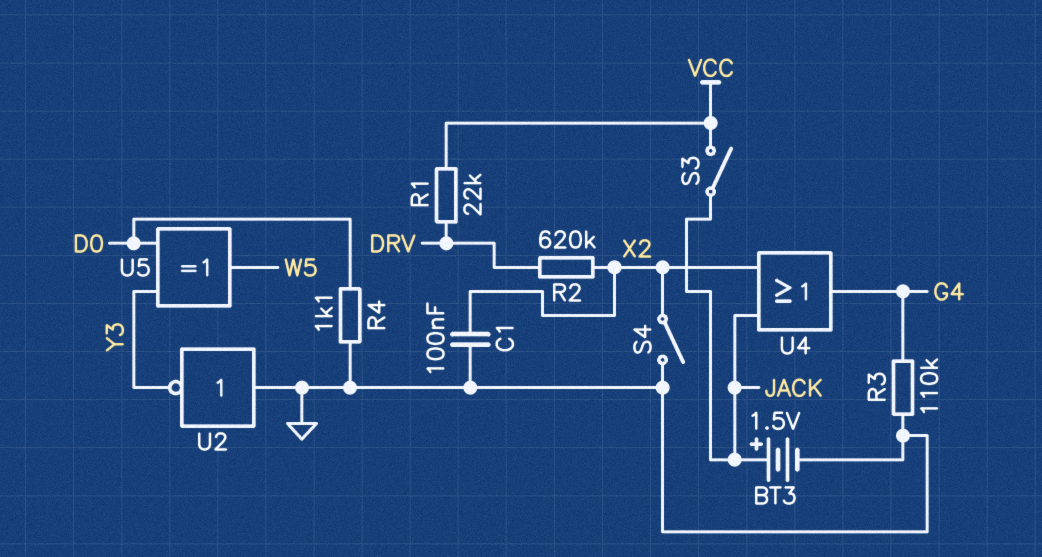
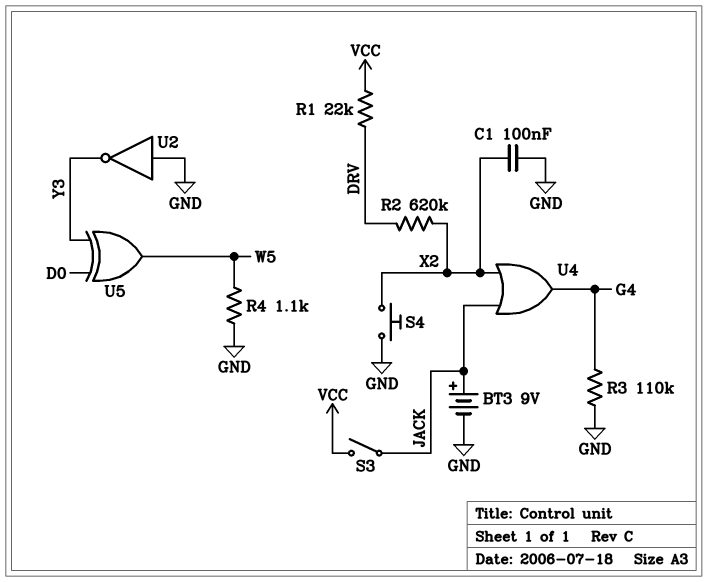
BT3: 1.5V (plus JACK, minus GND) -> 9V (plus JACK, minus GND)
R4: 1.1k (D0, GND) -> 1.1k (GND, W5)
S4: switch (GND, X2) -> button (GND, X2)

